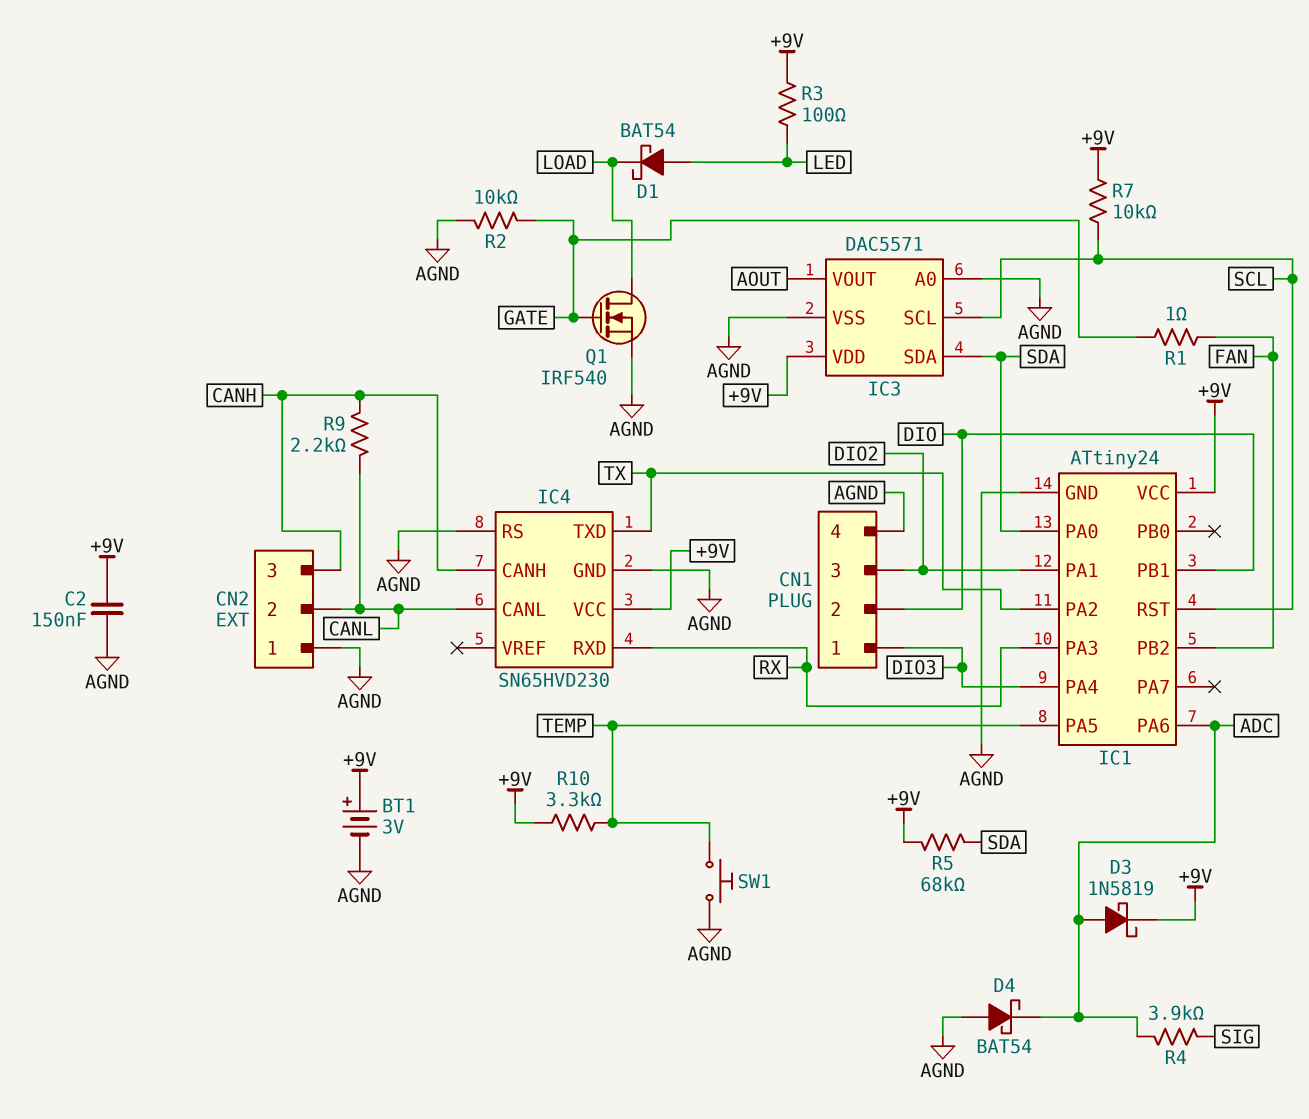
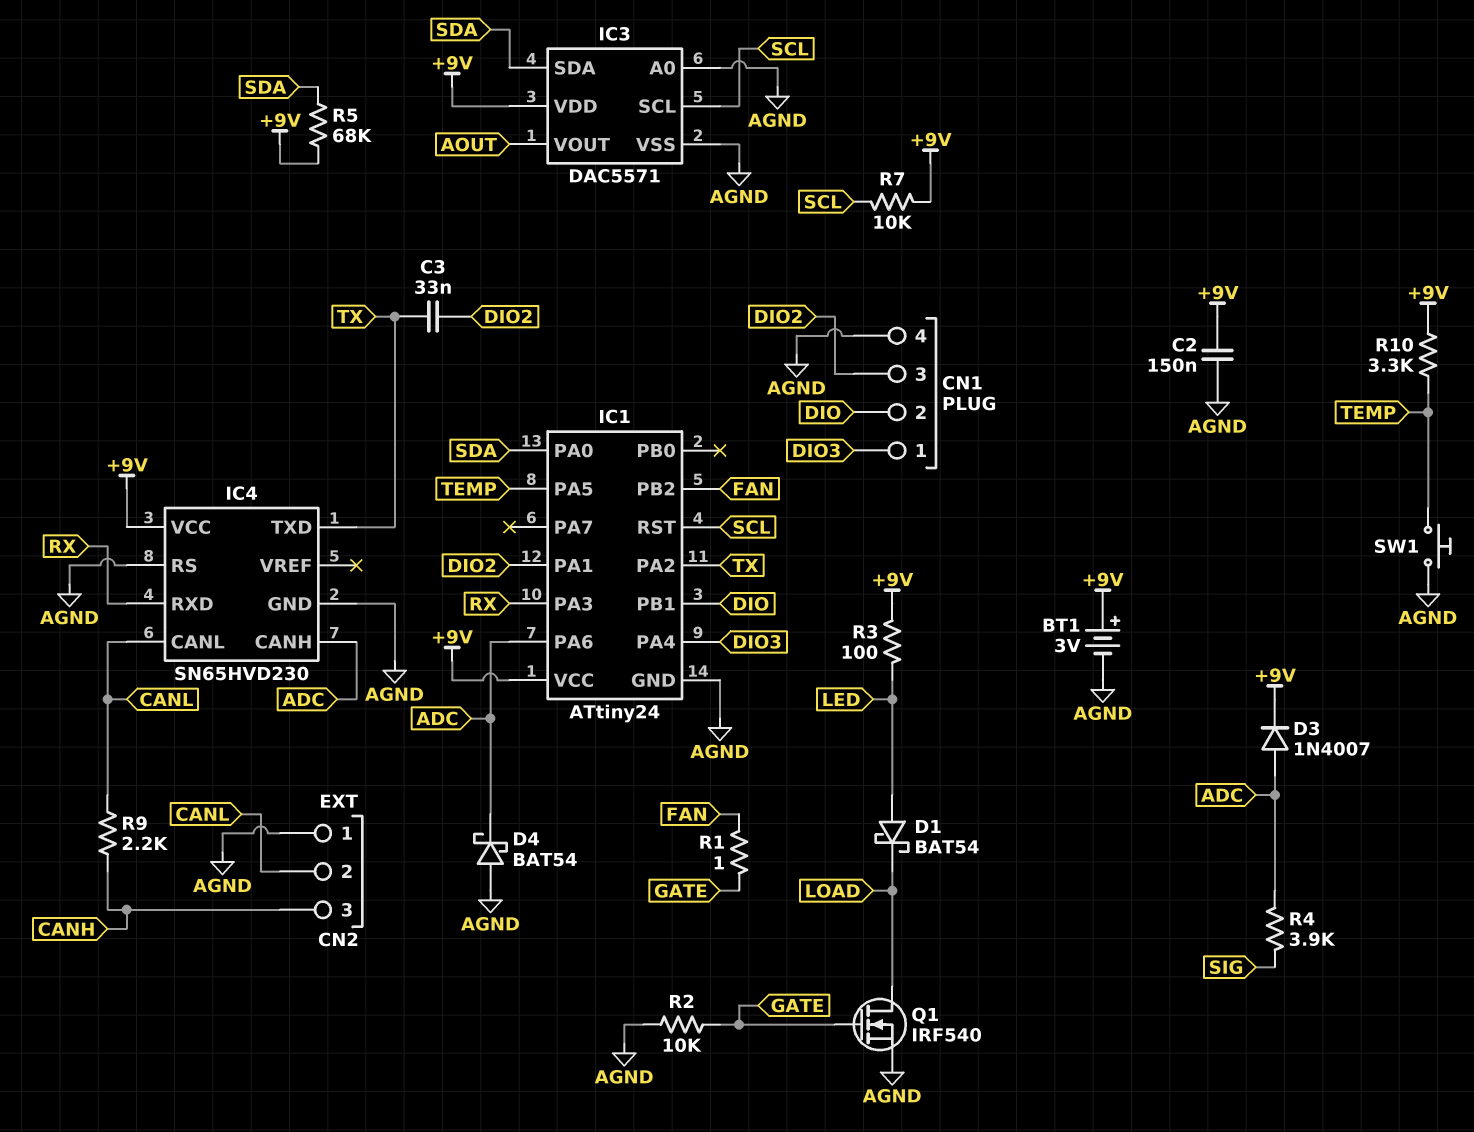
C3: none -> 33nF (DIO2, TX)
D3: schottky 1N5819 (A ADC, K +9V) -> diode 1N4007 (A ADC, K +9V)
IC4 pin CANH: CANH -> ADC

